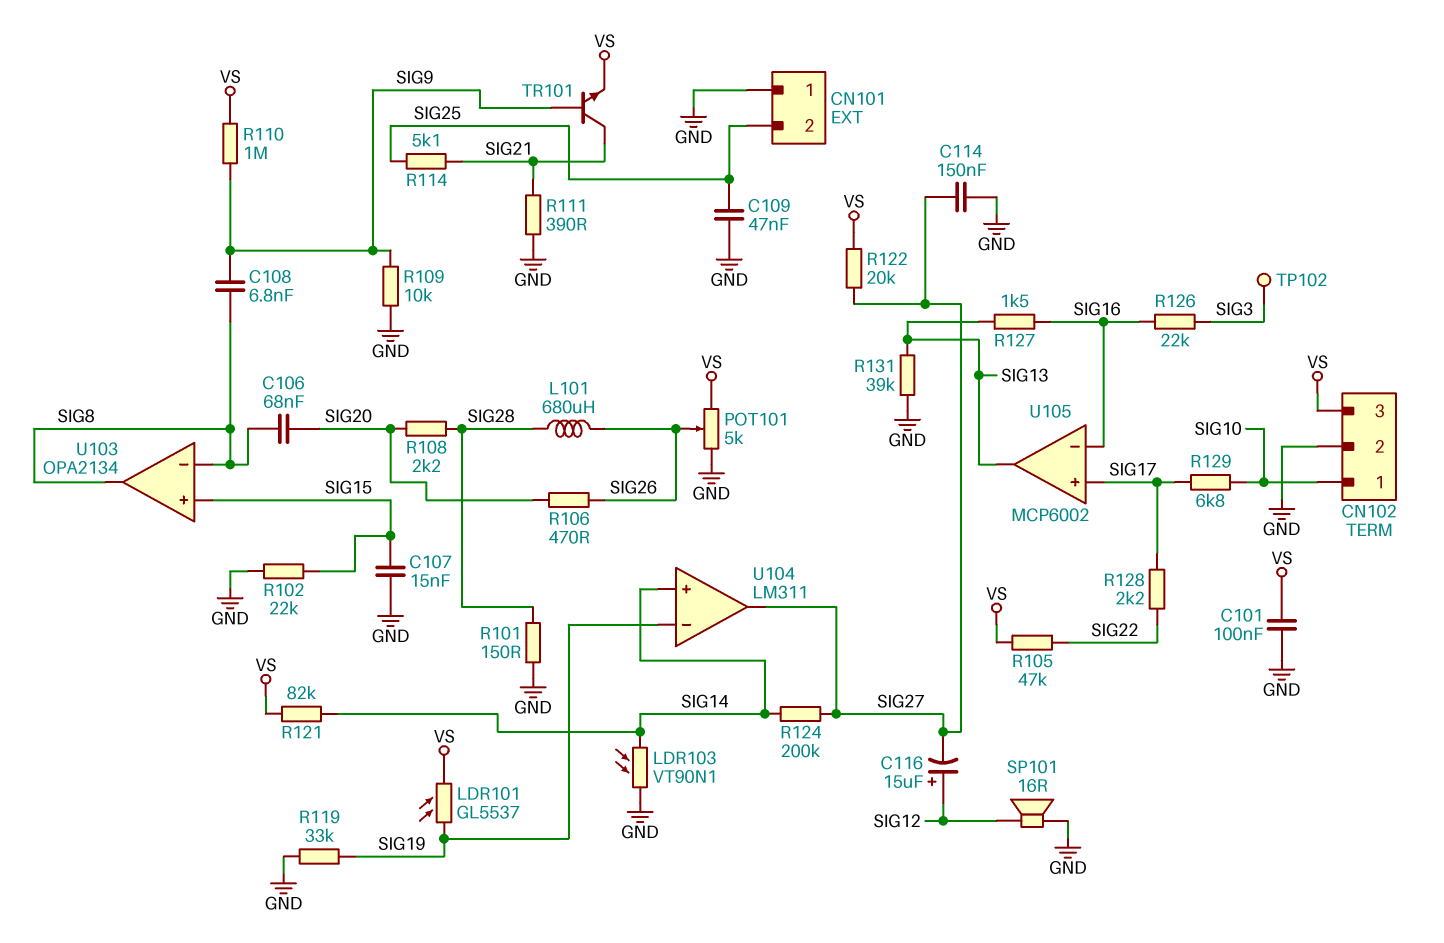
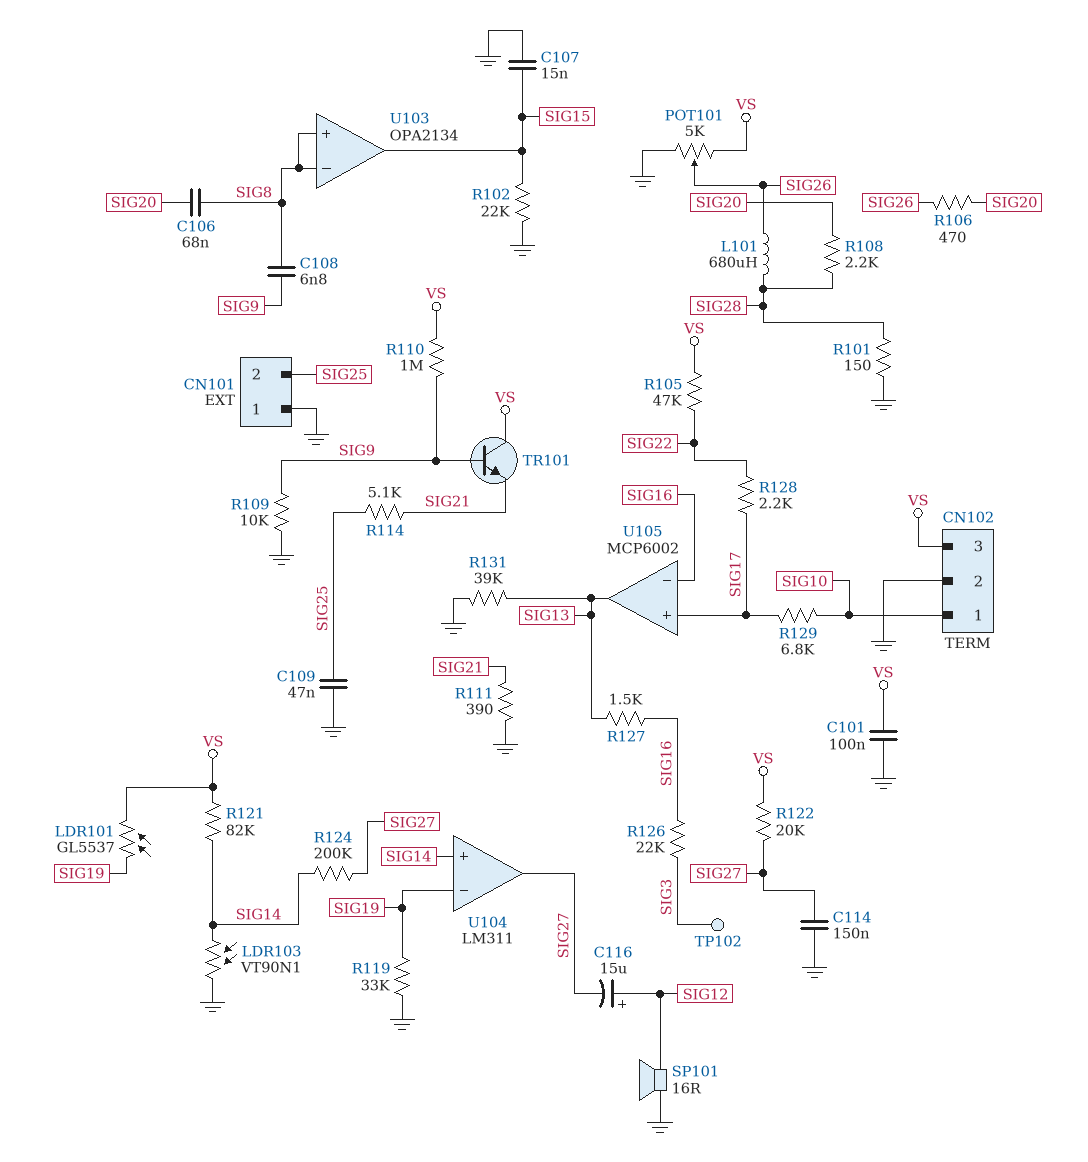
TR101: NPN (B SIG9, C SIG21, E VS) -> NPN (B SIG9, C VS, E SIG21)
U103 pin in+: SIG15 -> SIG8
U103 pin out: SIG8 -> SIG15

